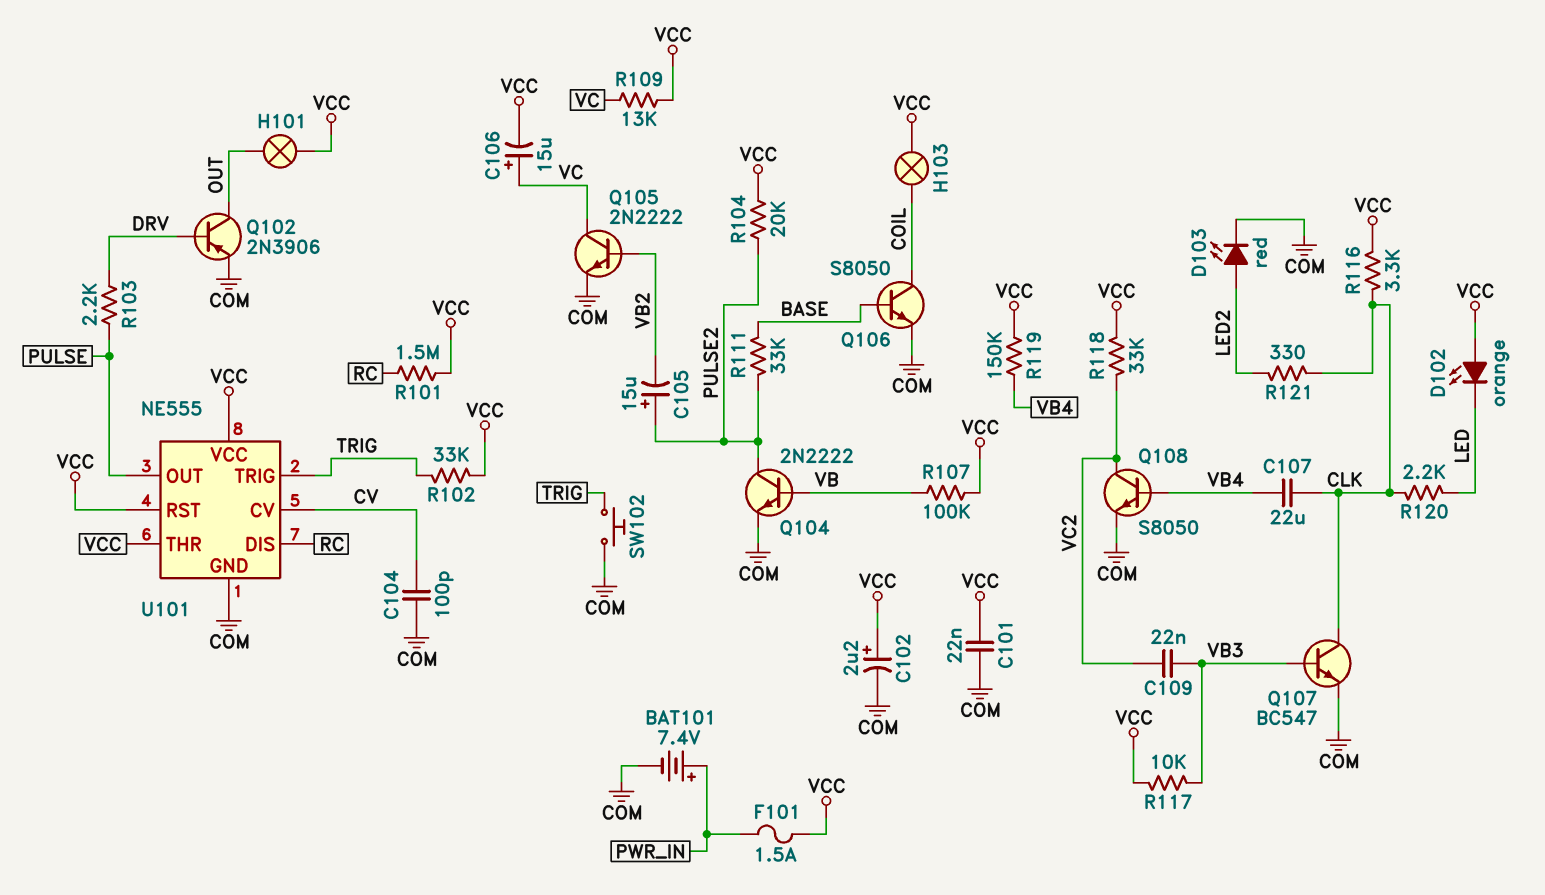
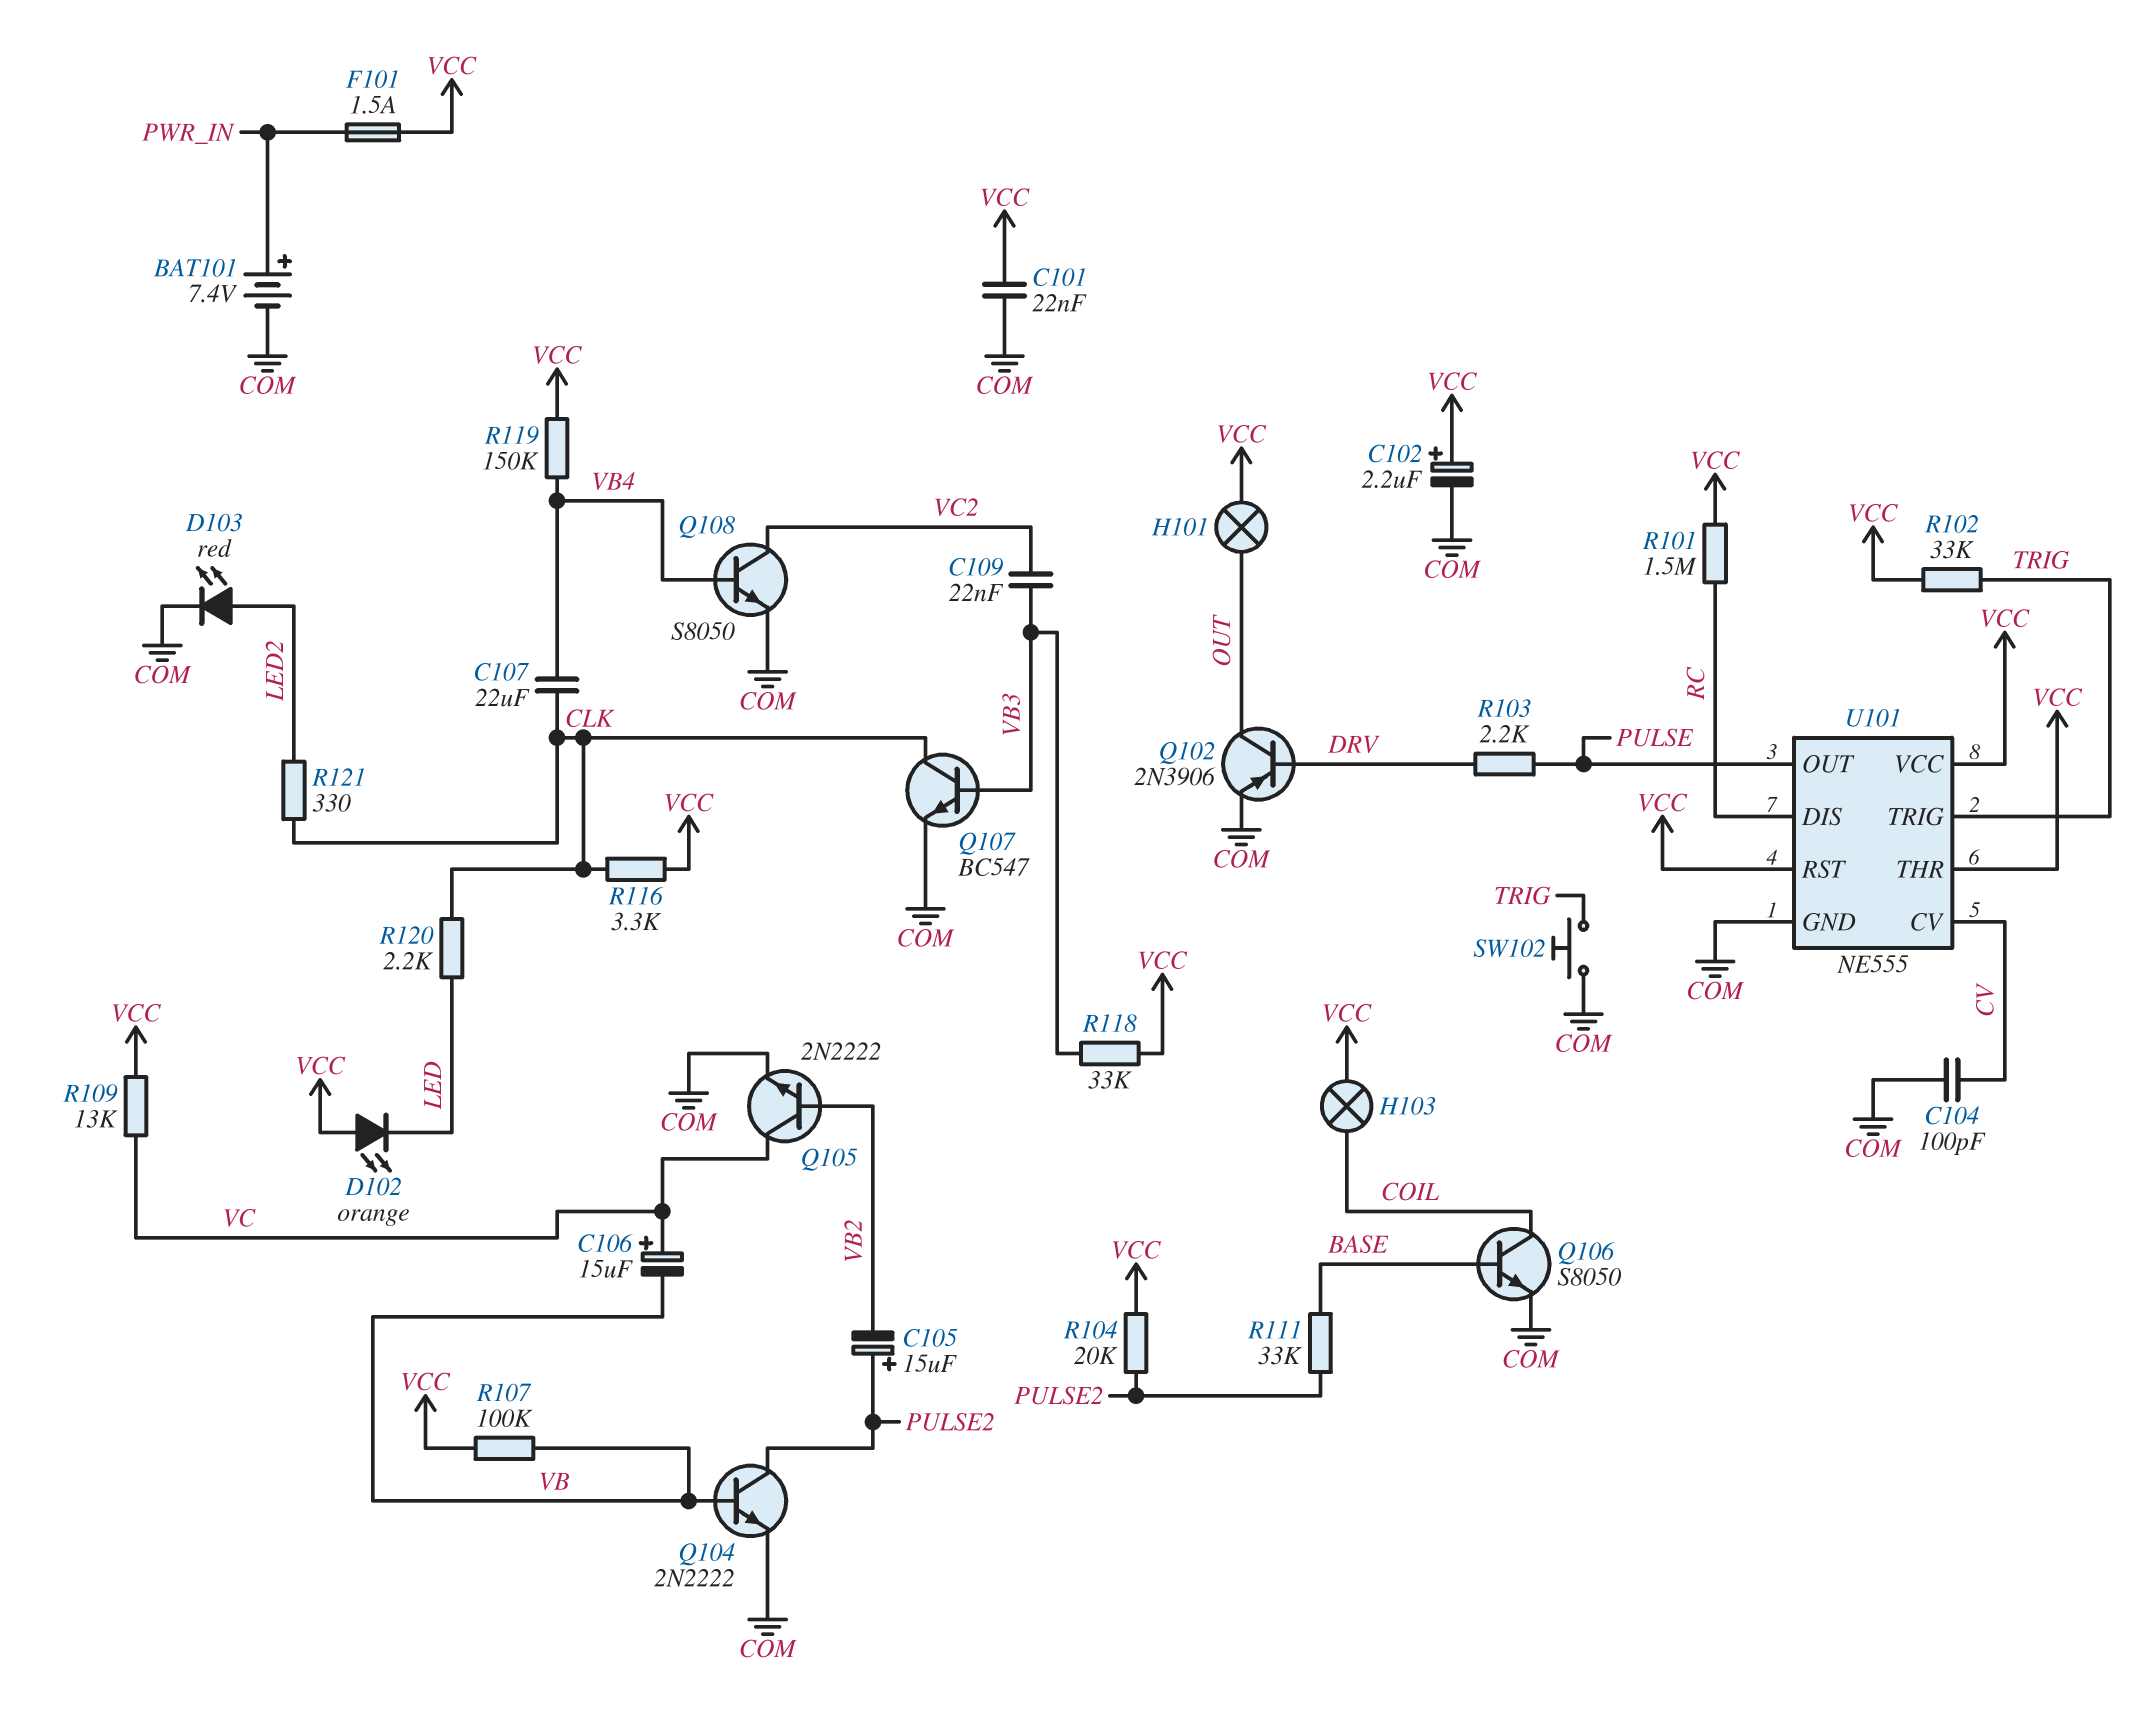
C106: 15uF (plus VC, minus VCC) -> 15uF (plus VC, minus VB)
R117: 10k (VB3, VCC) -> none
R118: 33k (VC2, VCC) -> 33k (VB3, VCC)

